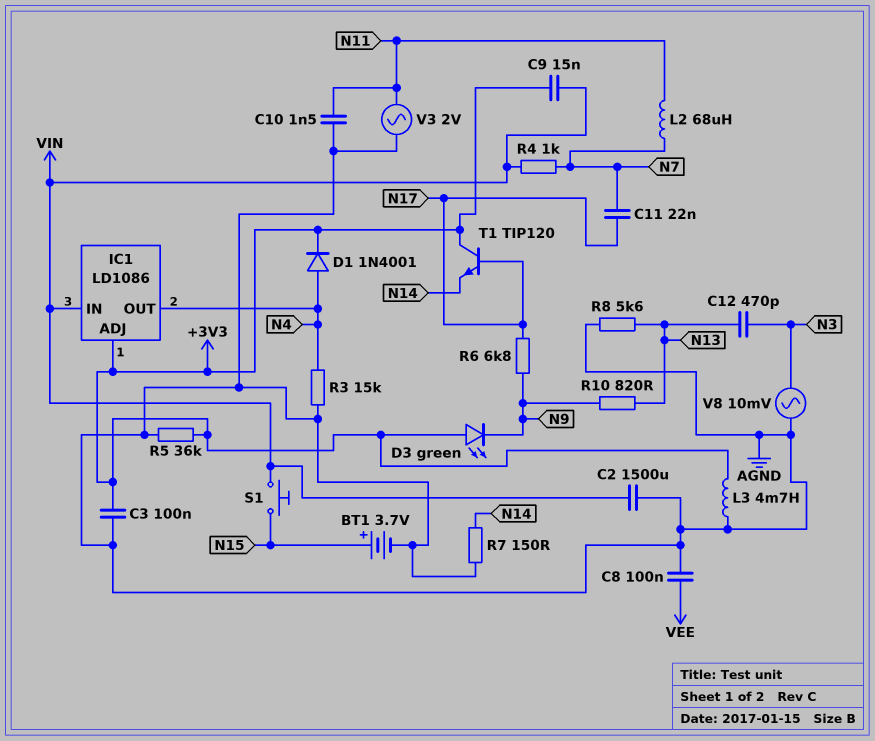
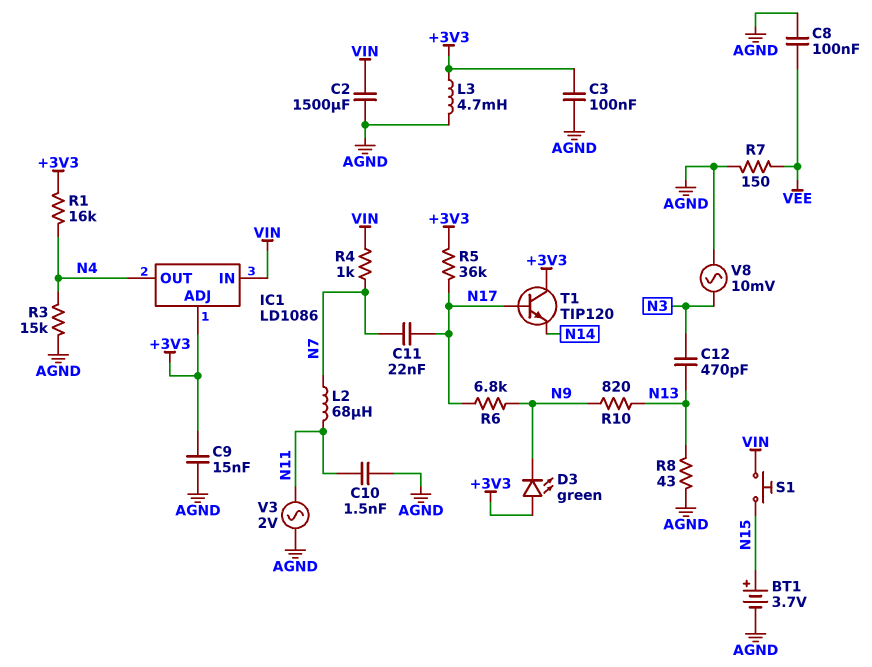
C9: 15nF (+3V3, VIN) -> 15nF (+3V3, AGND)
D1: diode 1N4001 (A N4, K +3V3) -> none
R1: none -> 16k (+3V3, N4)
R5: 36k (+3V3, AGND) -> 36k (+3V3, N17)
R7: 150 (AGND, N14) -> 150 (AGND, VEE)
R8: 5.6k (AGND, N13) -> 43 (AGND, N13)

